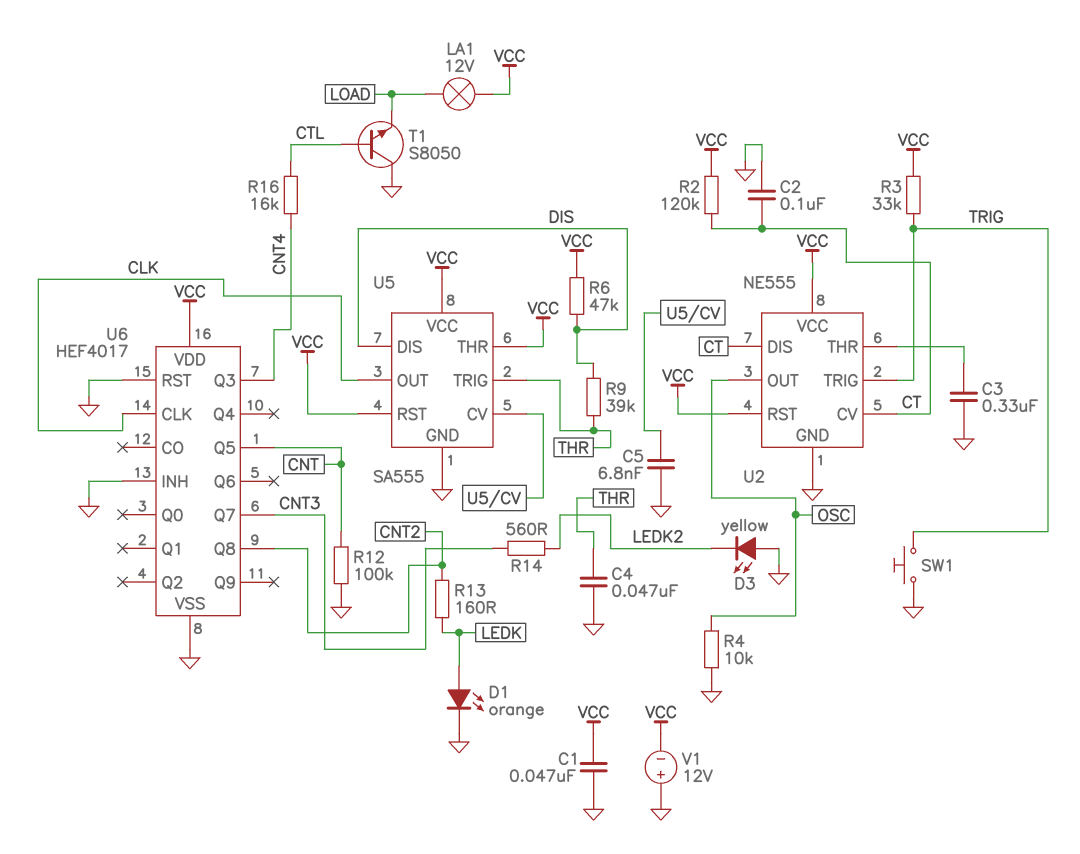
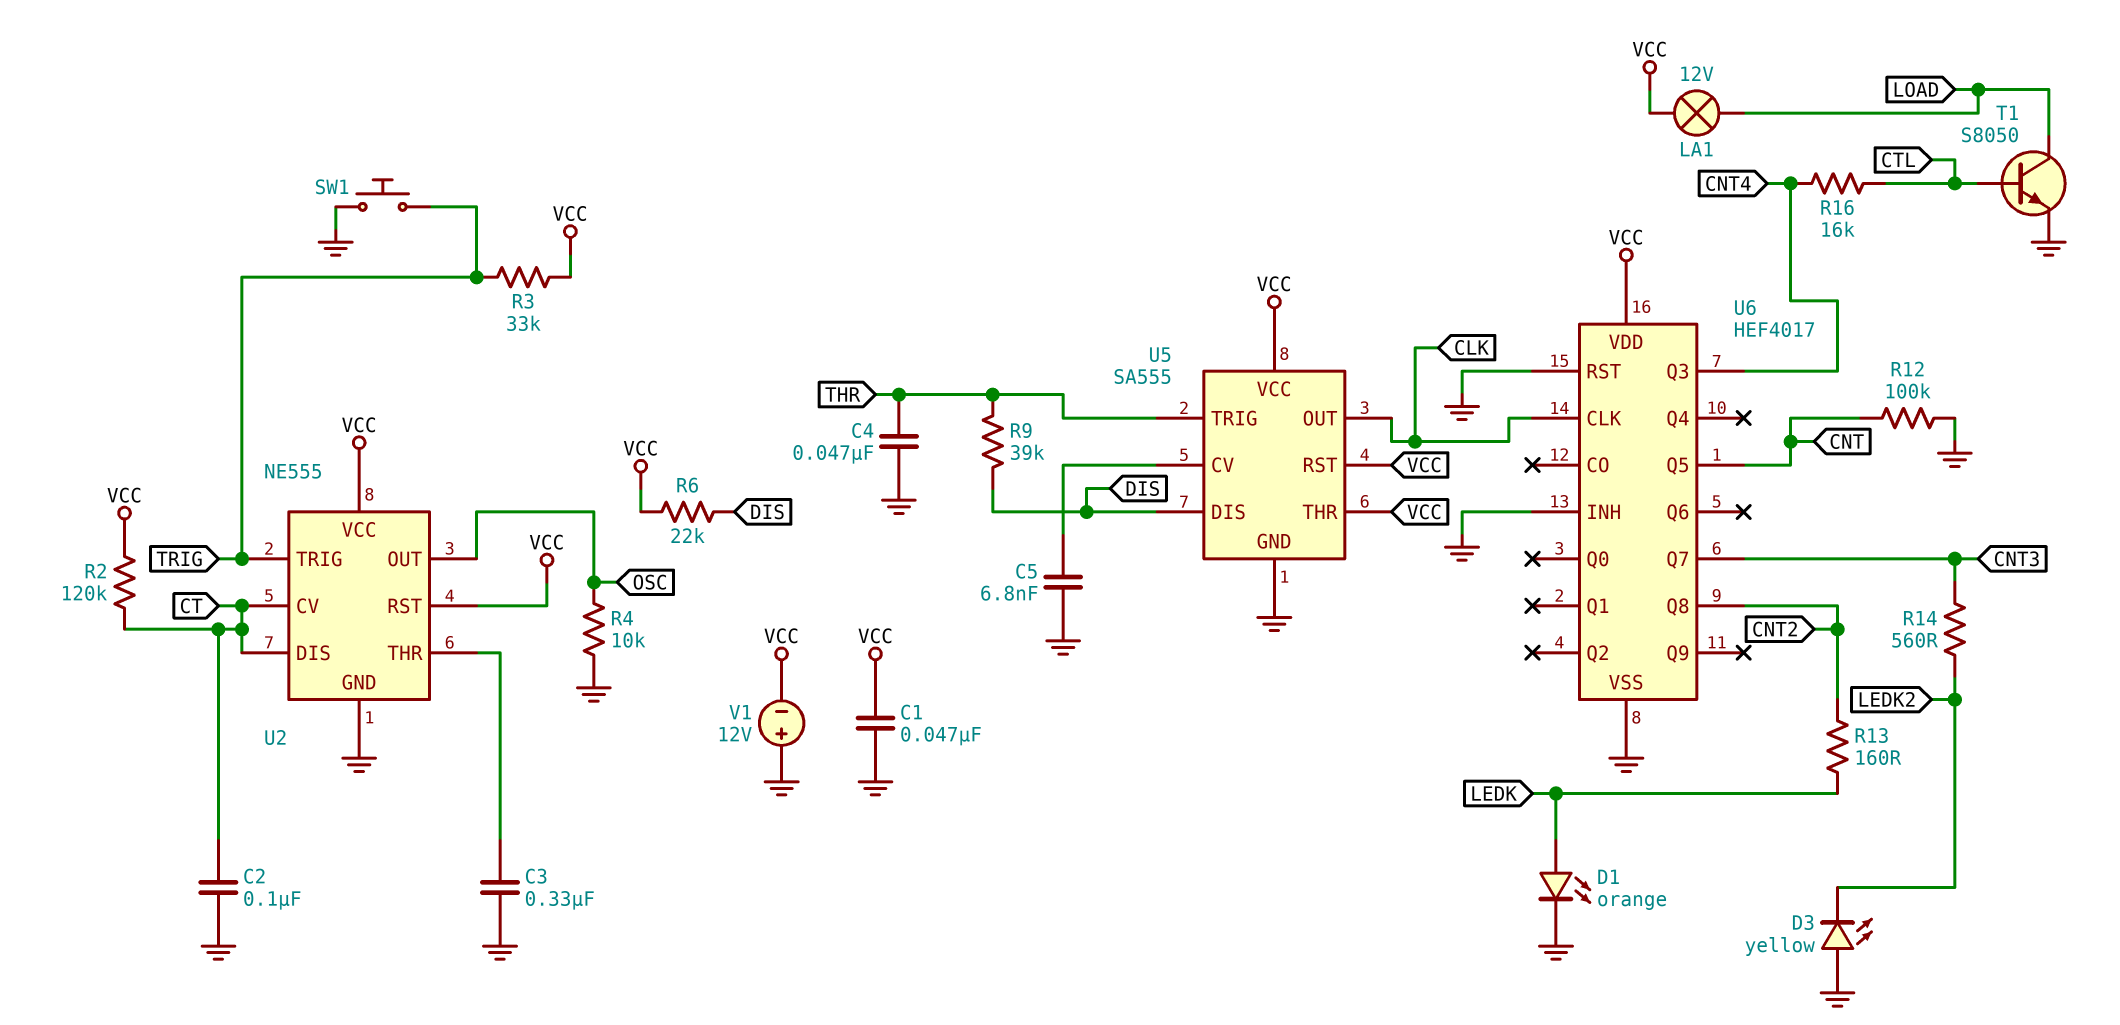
R6: 47k (DIS, VCC) -> 22k (DIS, VCC)
T1: NPN S8050 (B CTL, C GND, E LOAD) -> NPN S8050 (B CTL, C LOAD, E GND)

